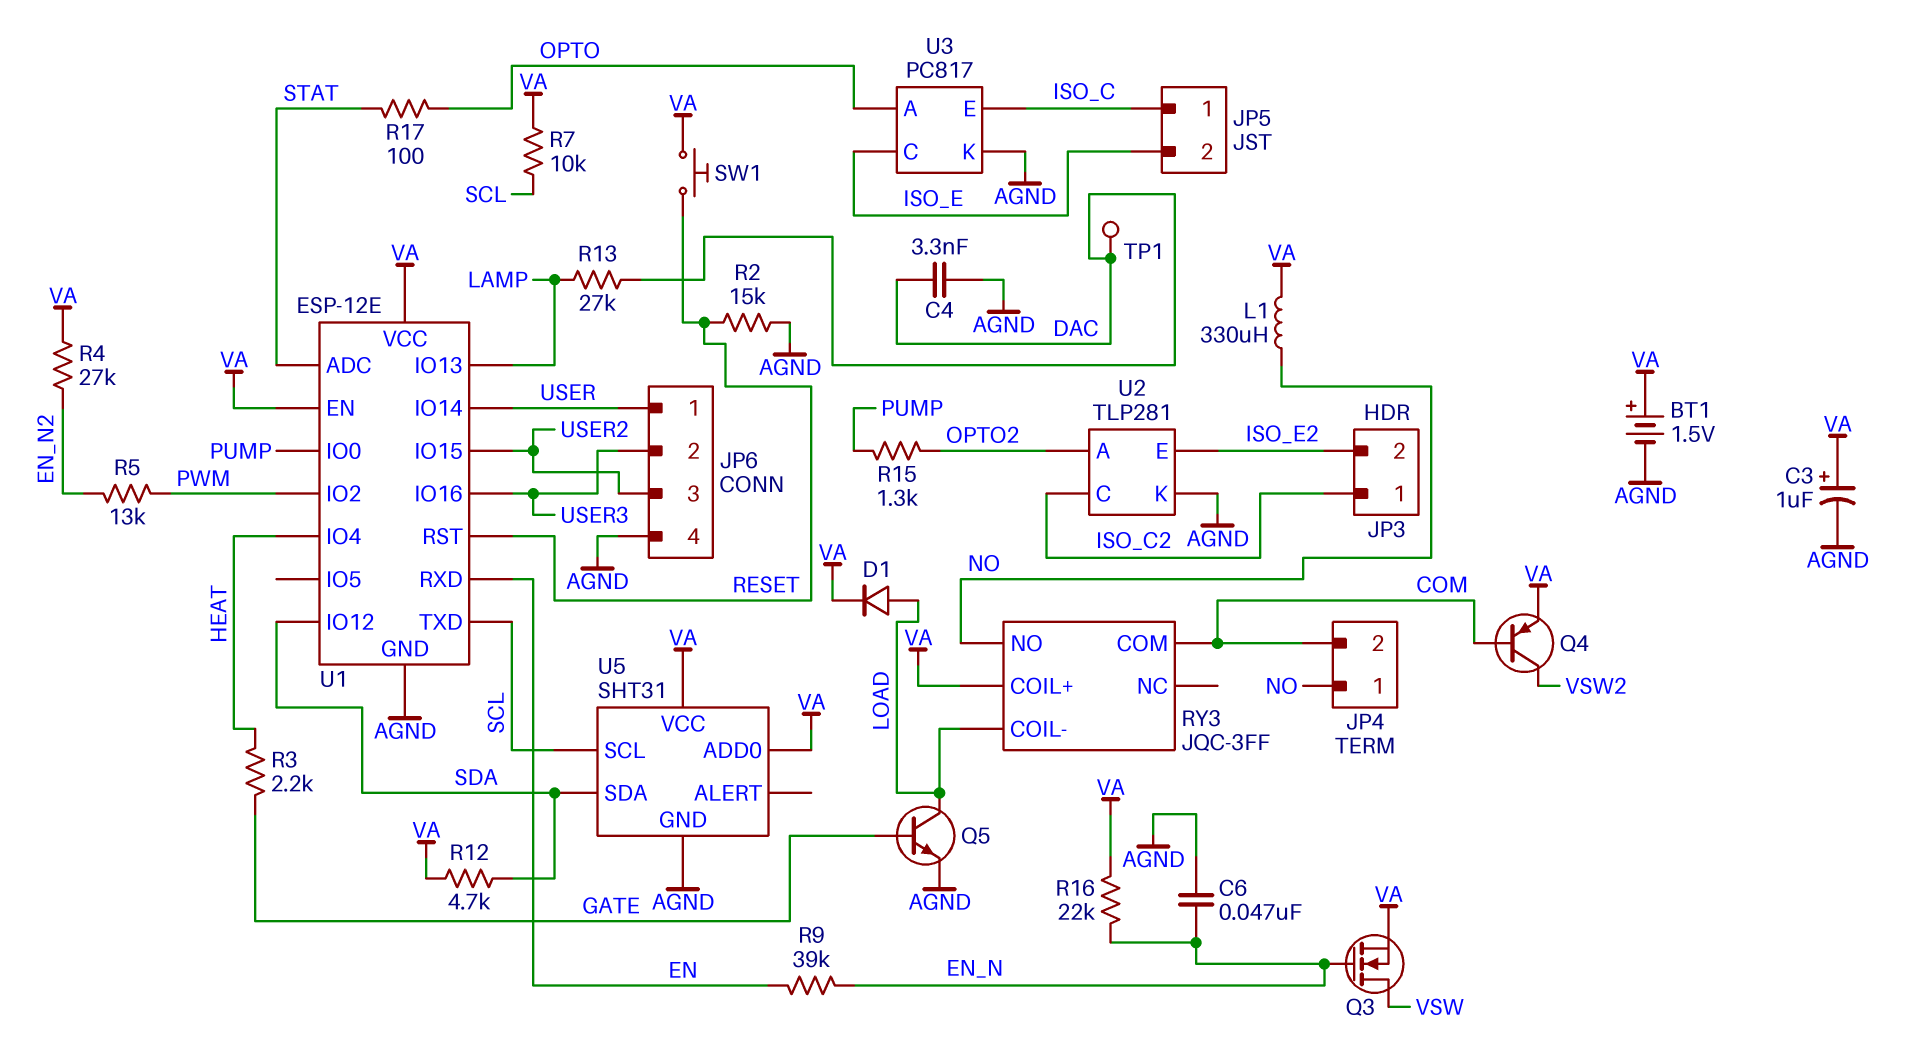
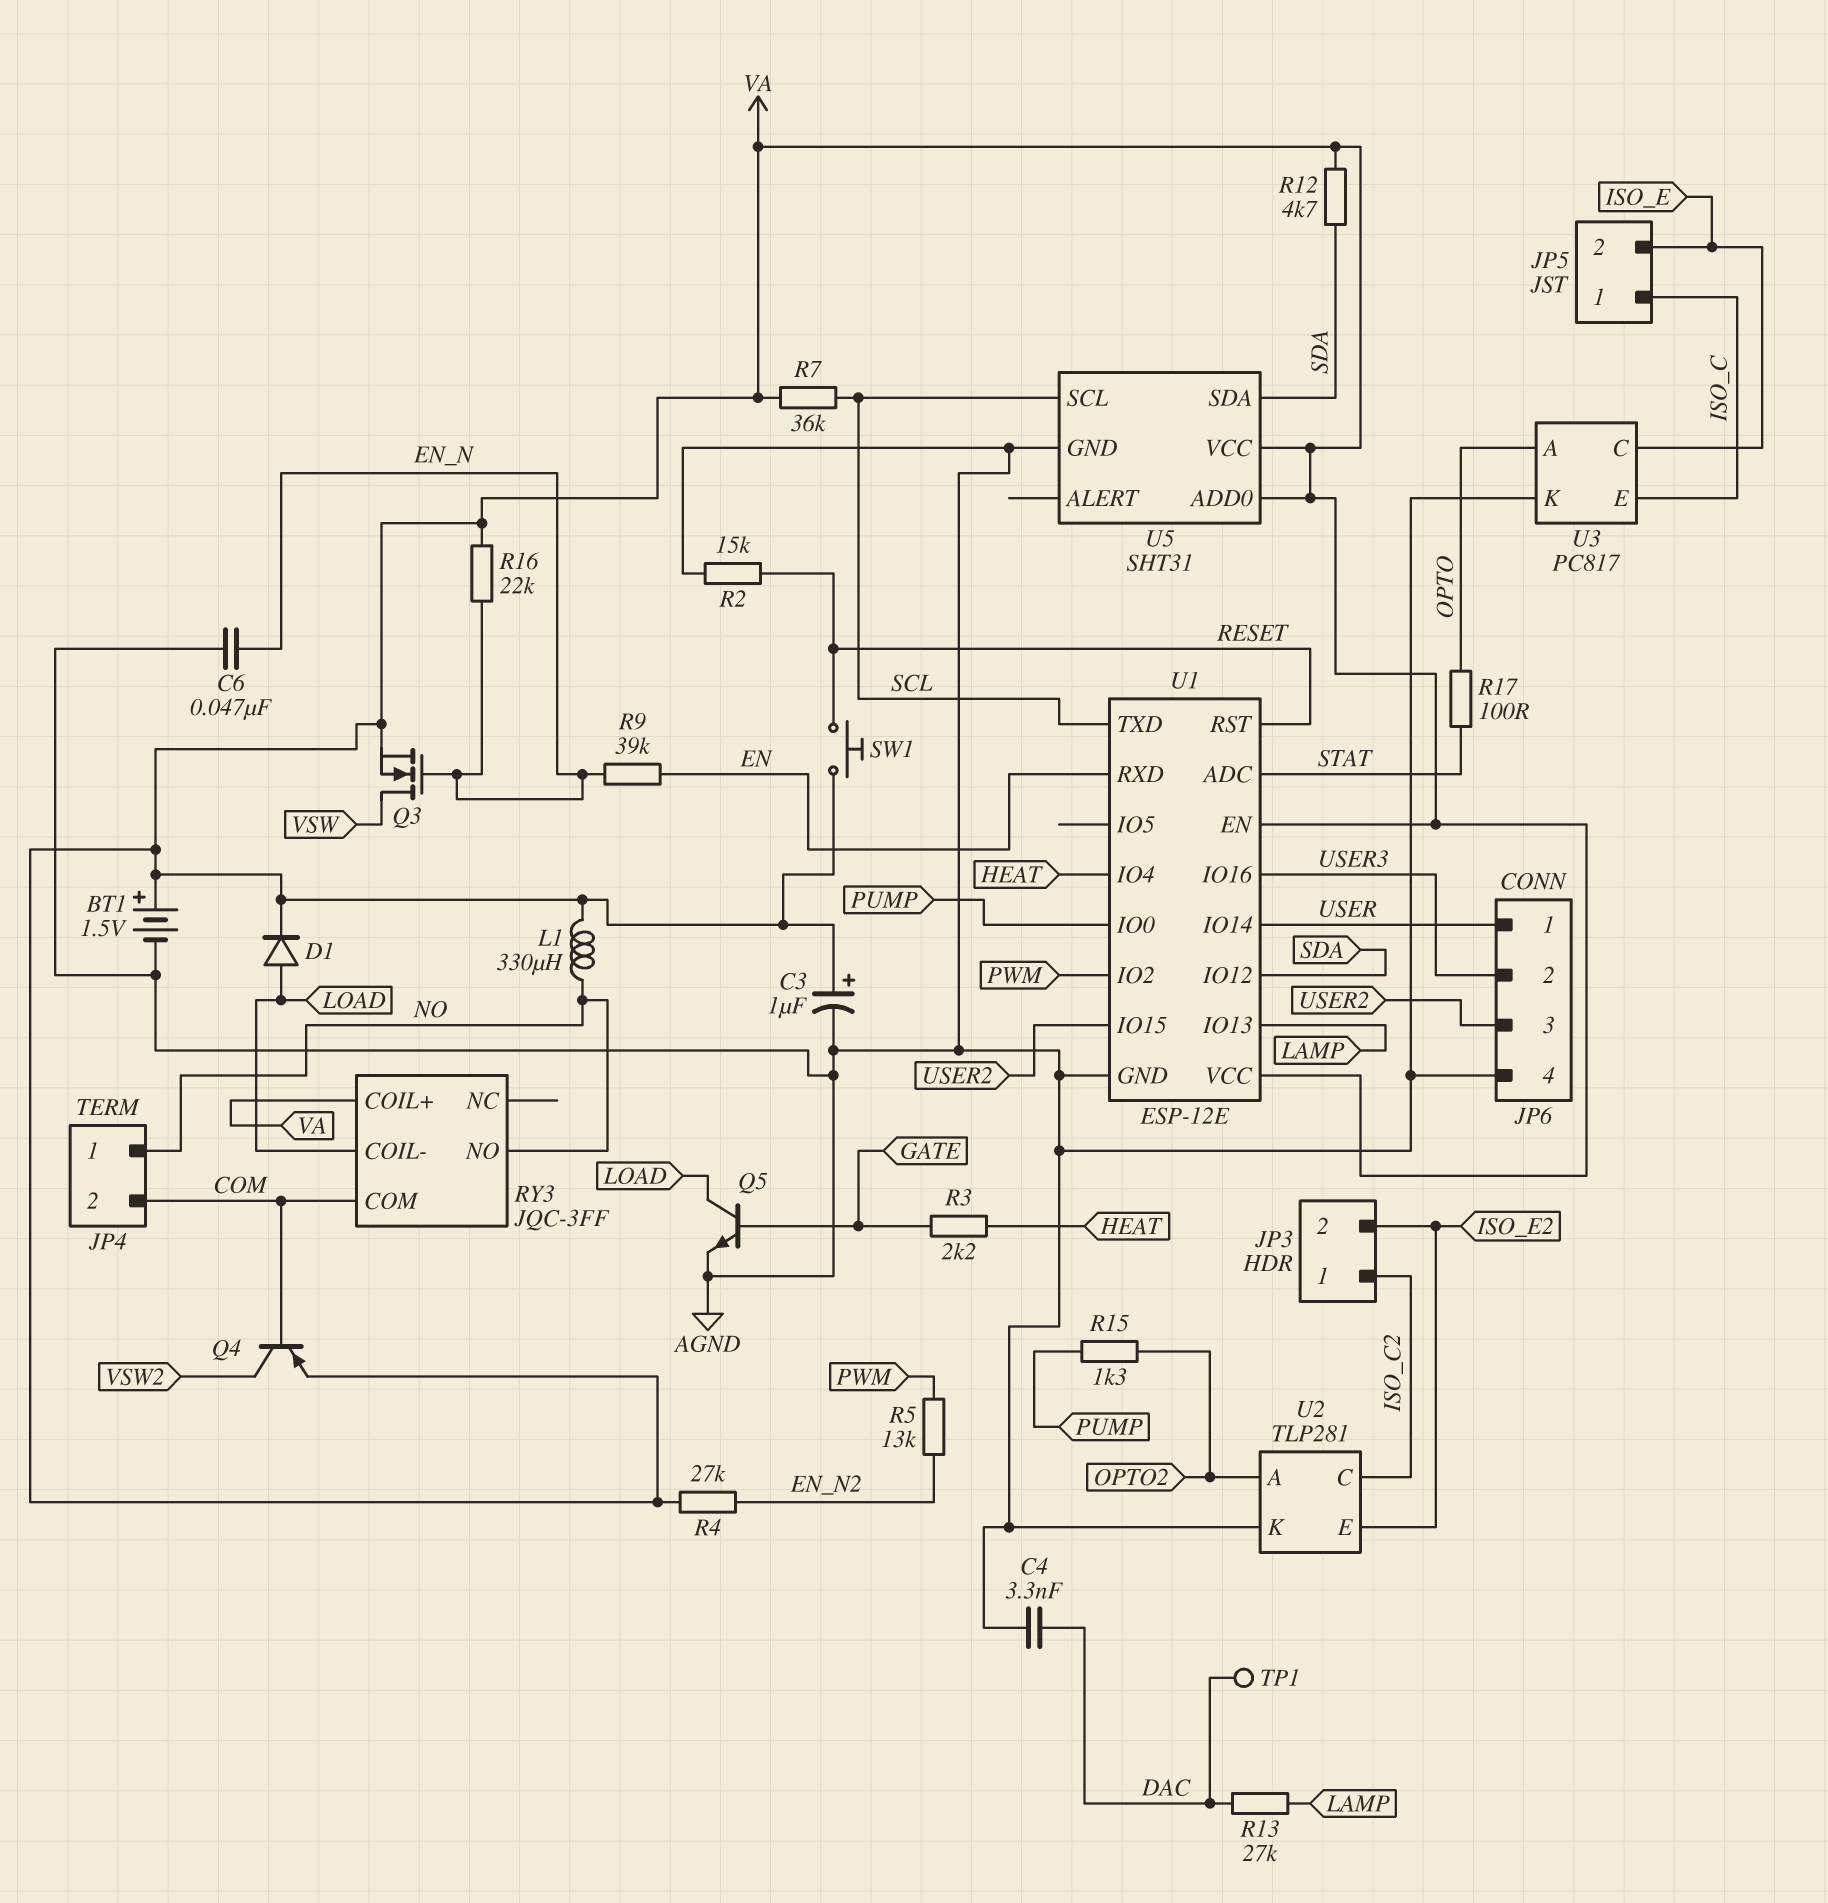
R7: 10k (SCL, VA) -> 36k (SCL, VA)

